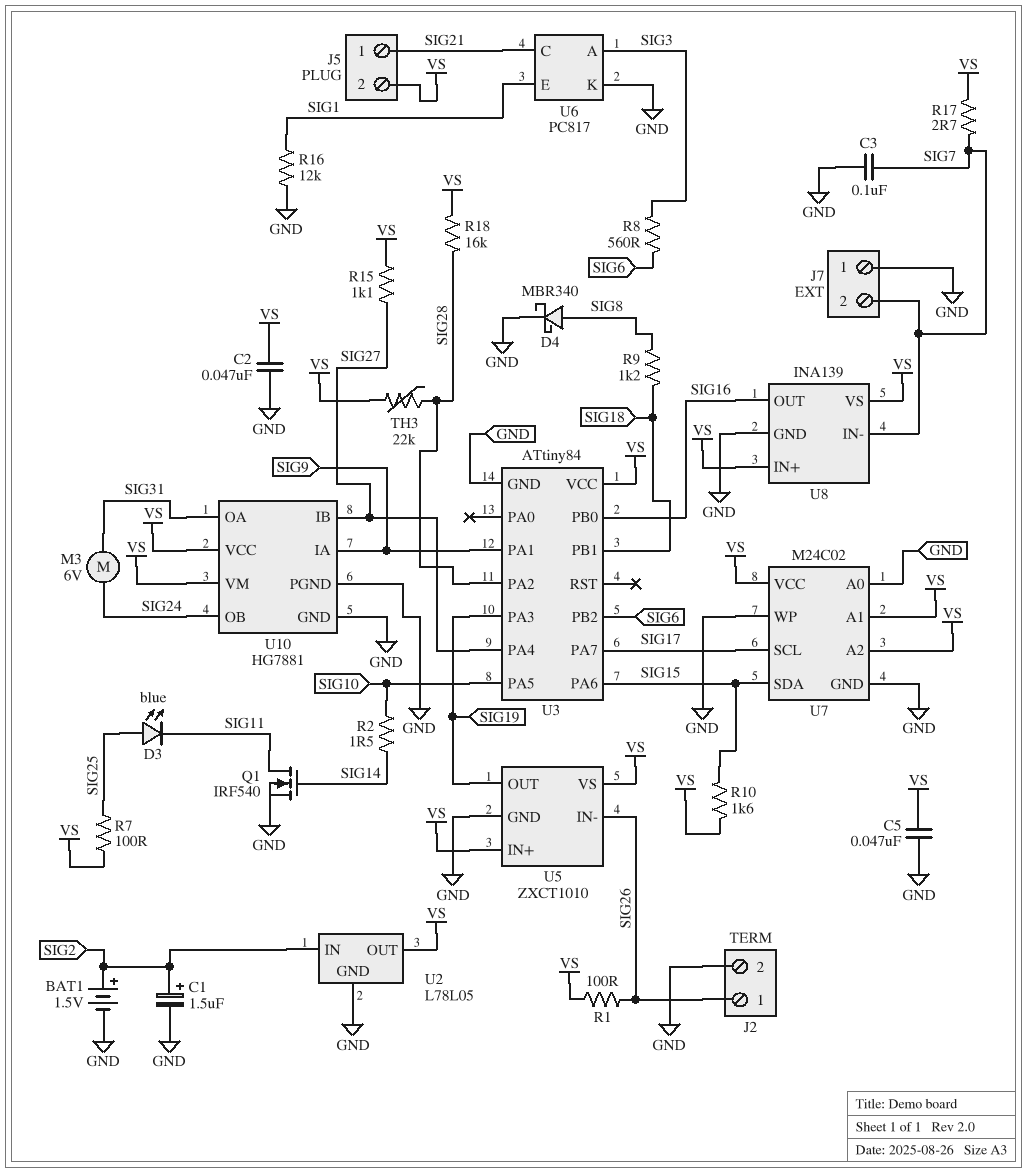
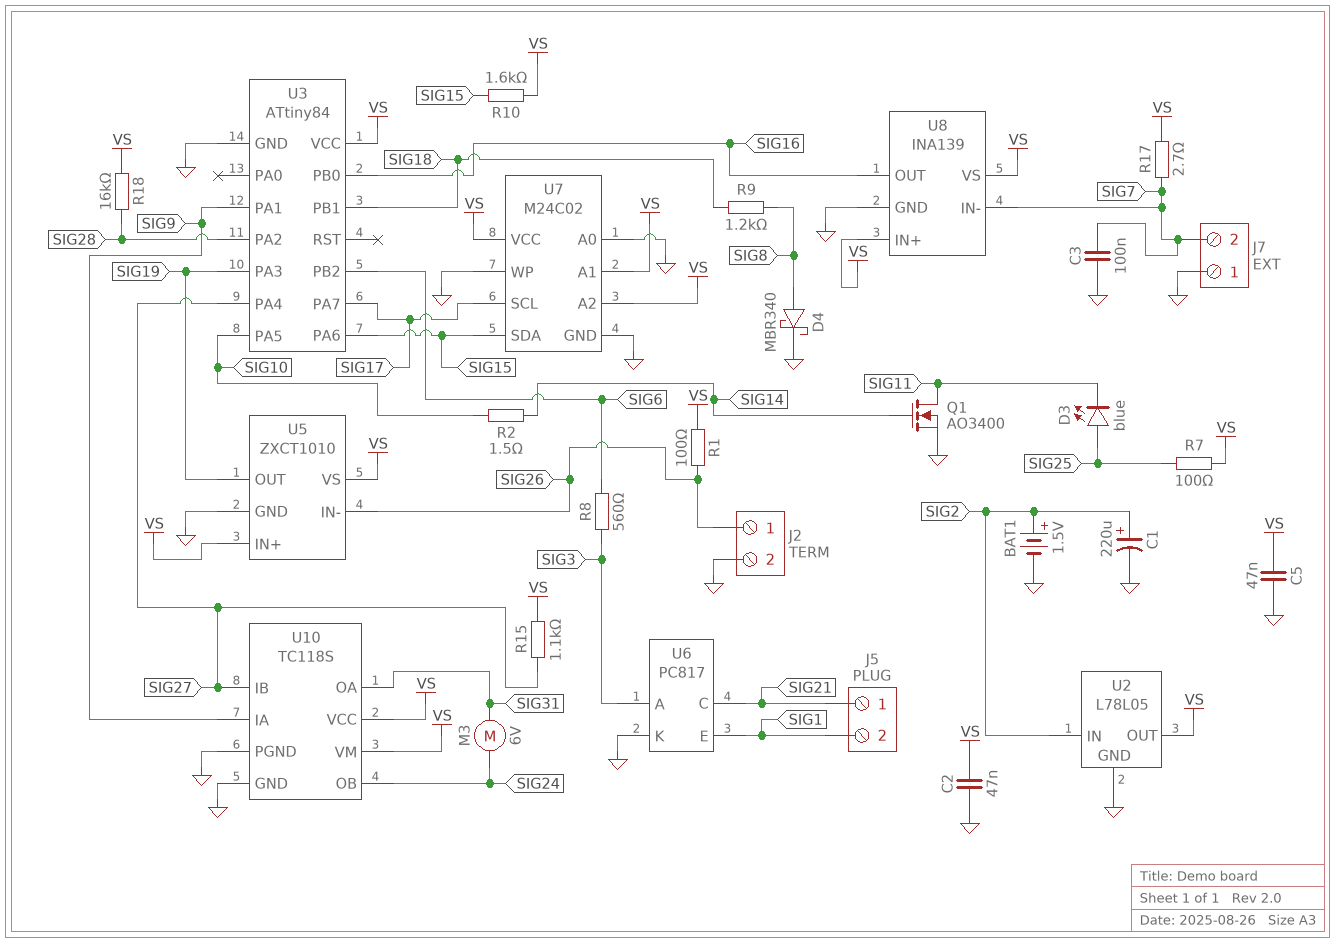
C1: 1.5uF (plus SIG2, minus GND) -> 220uF (plus SIG2, minus GND)
J5 pin 2: VS -> SIG1
Q1: NMOS IRF540 (G SIG14, D SIG11, S GND) -> NMOS AO3400 (G SIG14, D SIG11, S GND)
R16: 12k (GND, SIG1) -> none
TH3: 22k (SIG28, VS) -> none
U10: HG7881 -> TC118S

